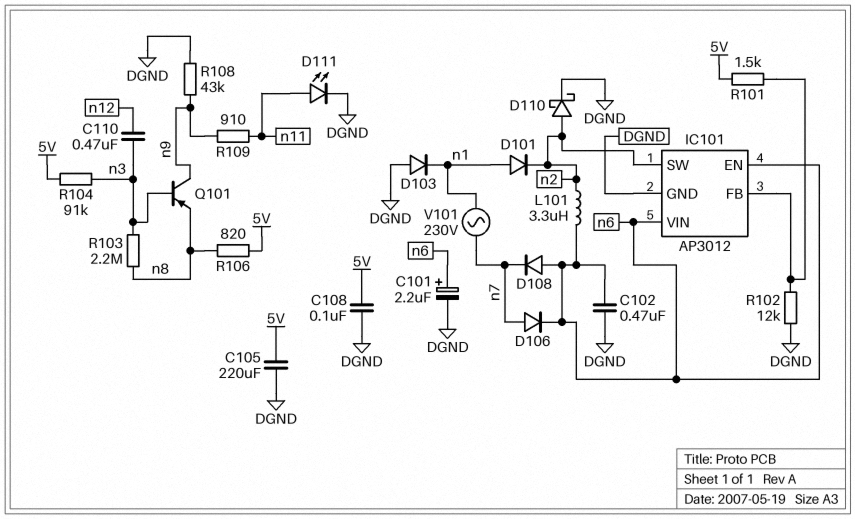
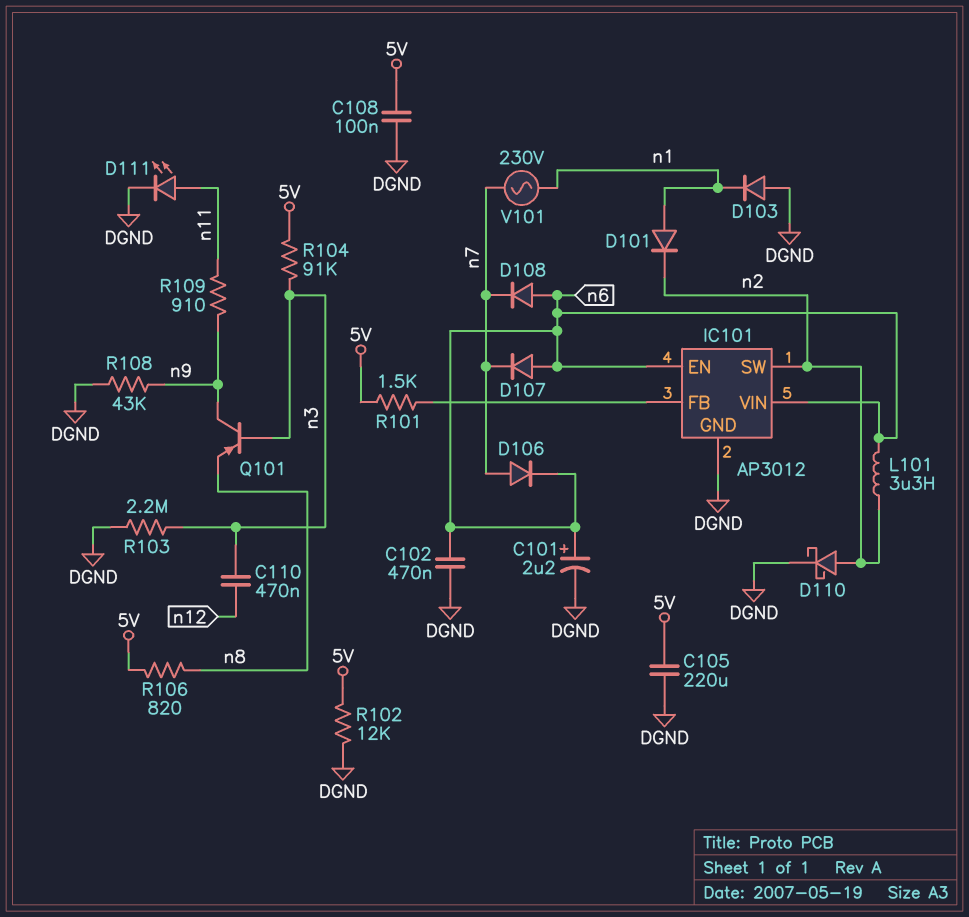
D107: none -> diode (A n6, K n7)
R102: 12k (DGND, IC101/FB) -> 12k (5V, DGND)
R103: 2.2M (n3, n8) -> 2.2M (DGND, n3)

